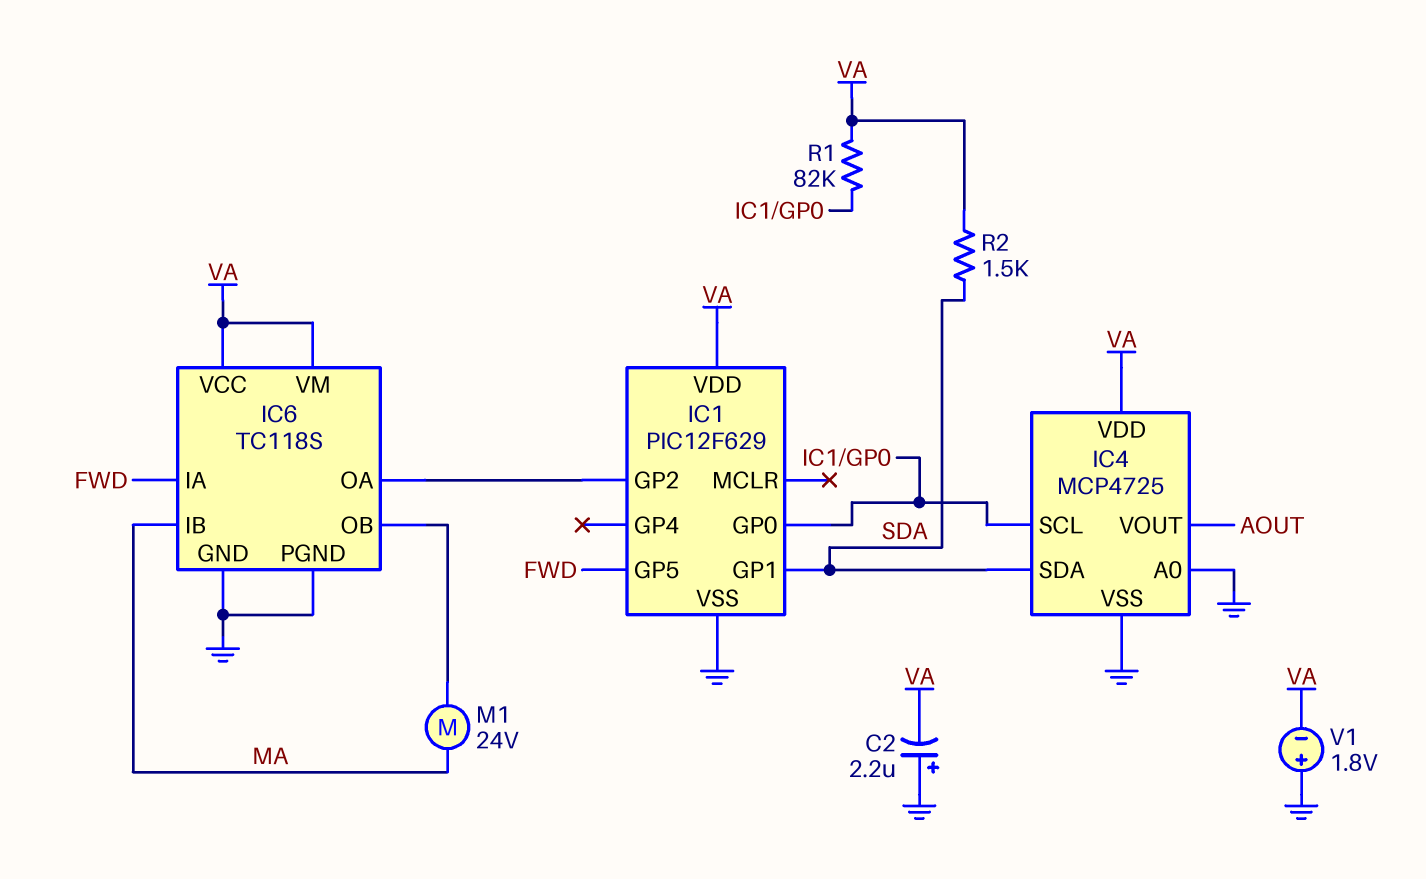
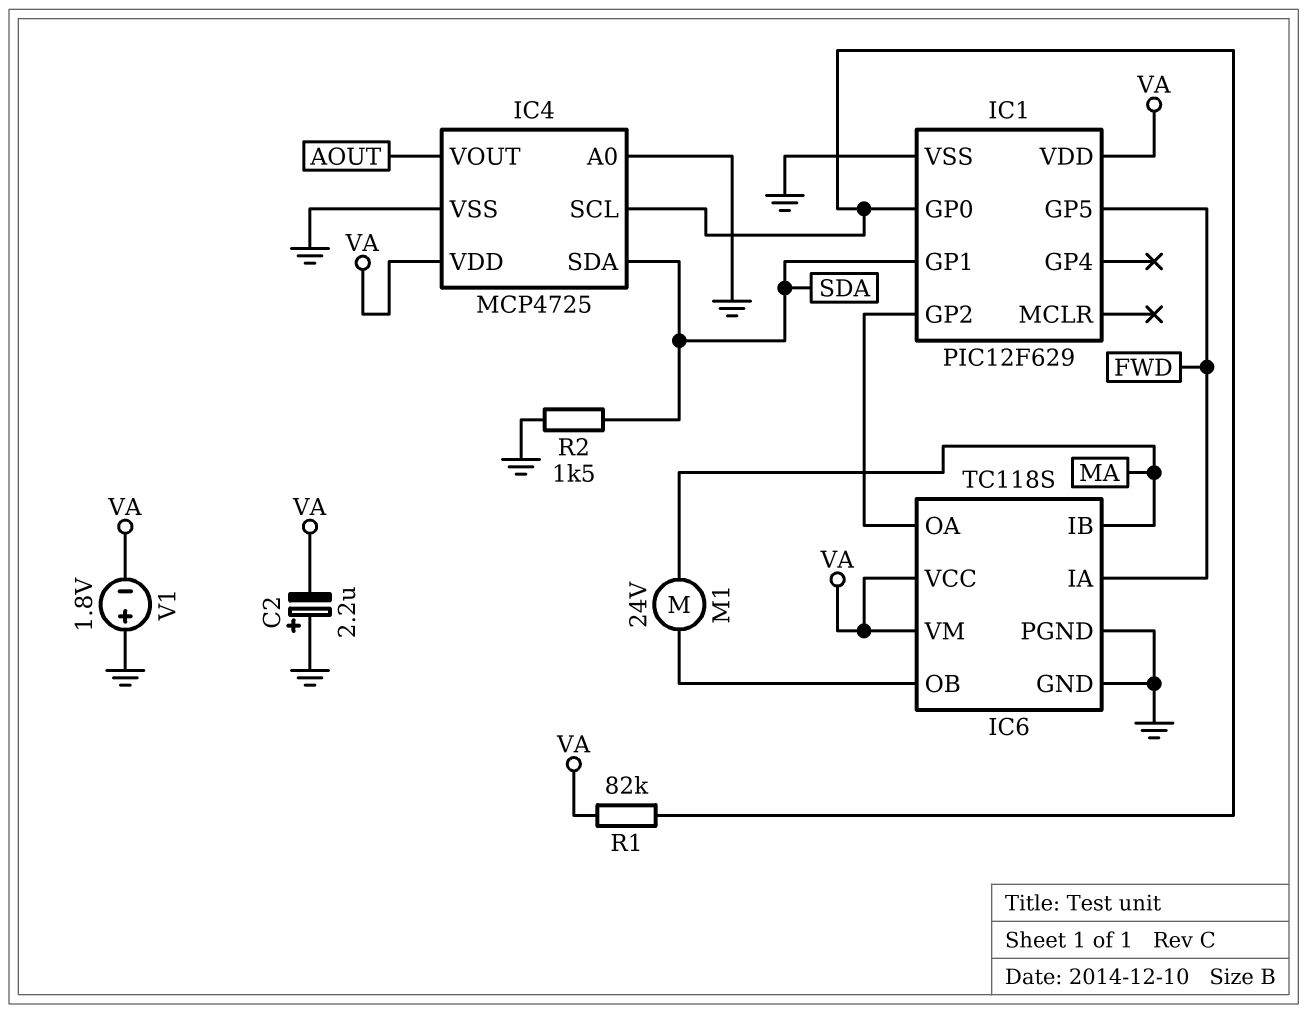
R2: 1.5k (SDA, VA) -> 1.5k (GND, SDA)

